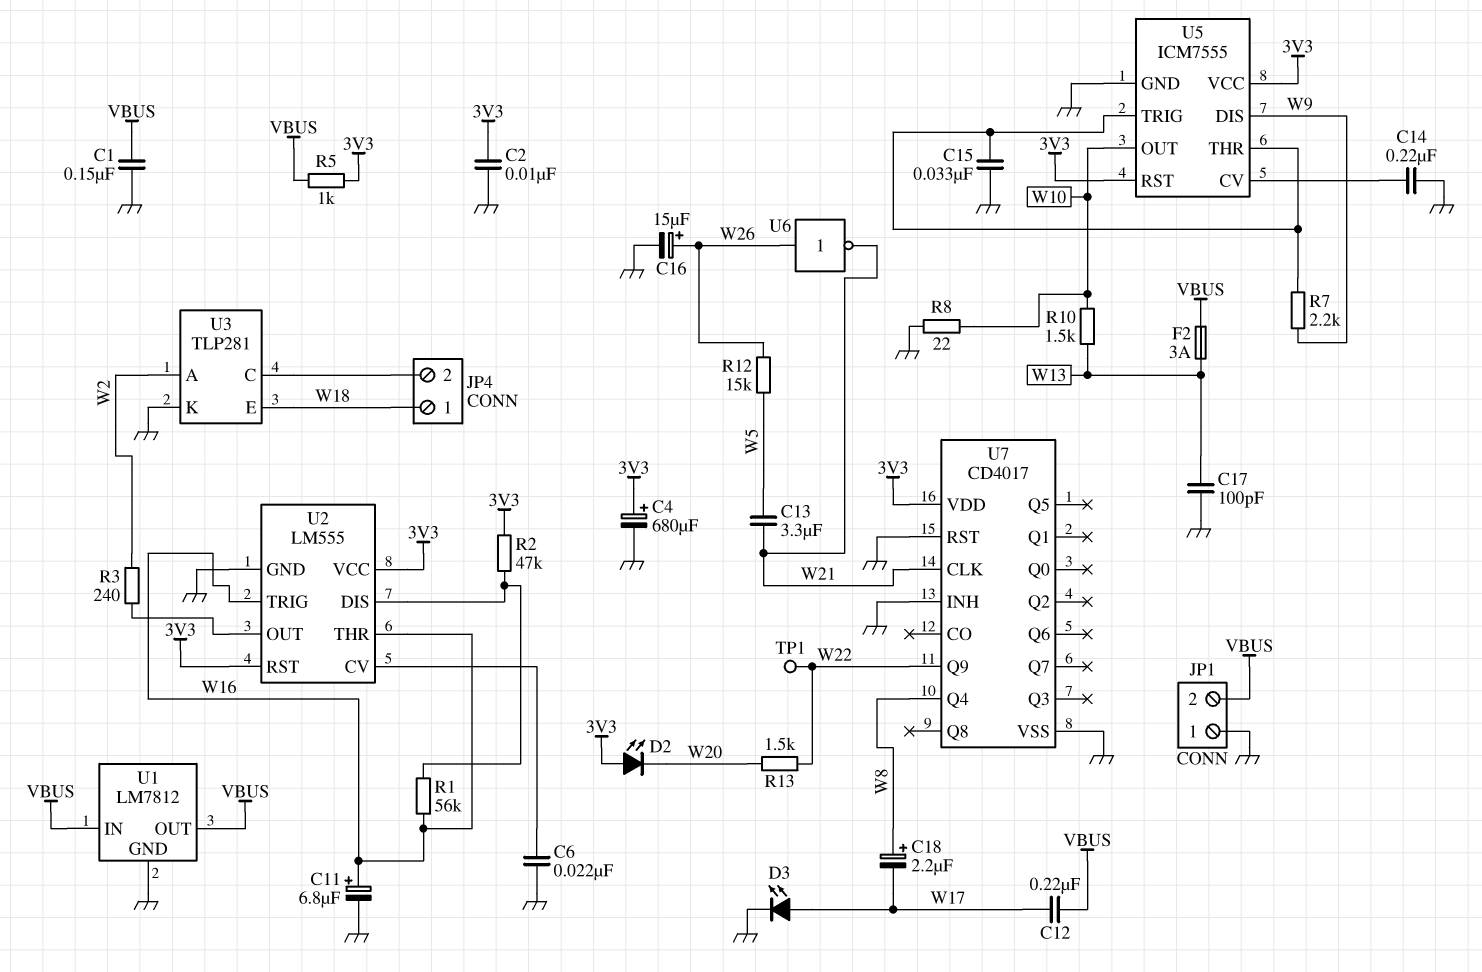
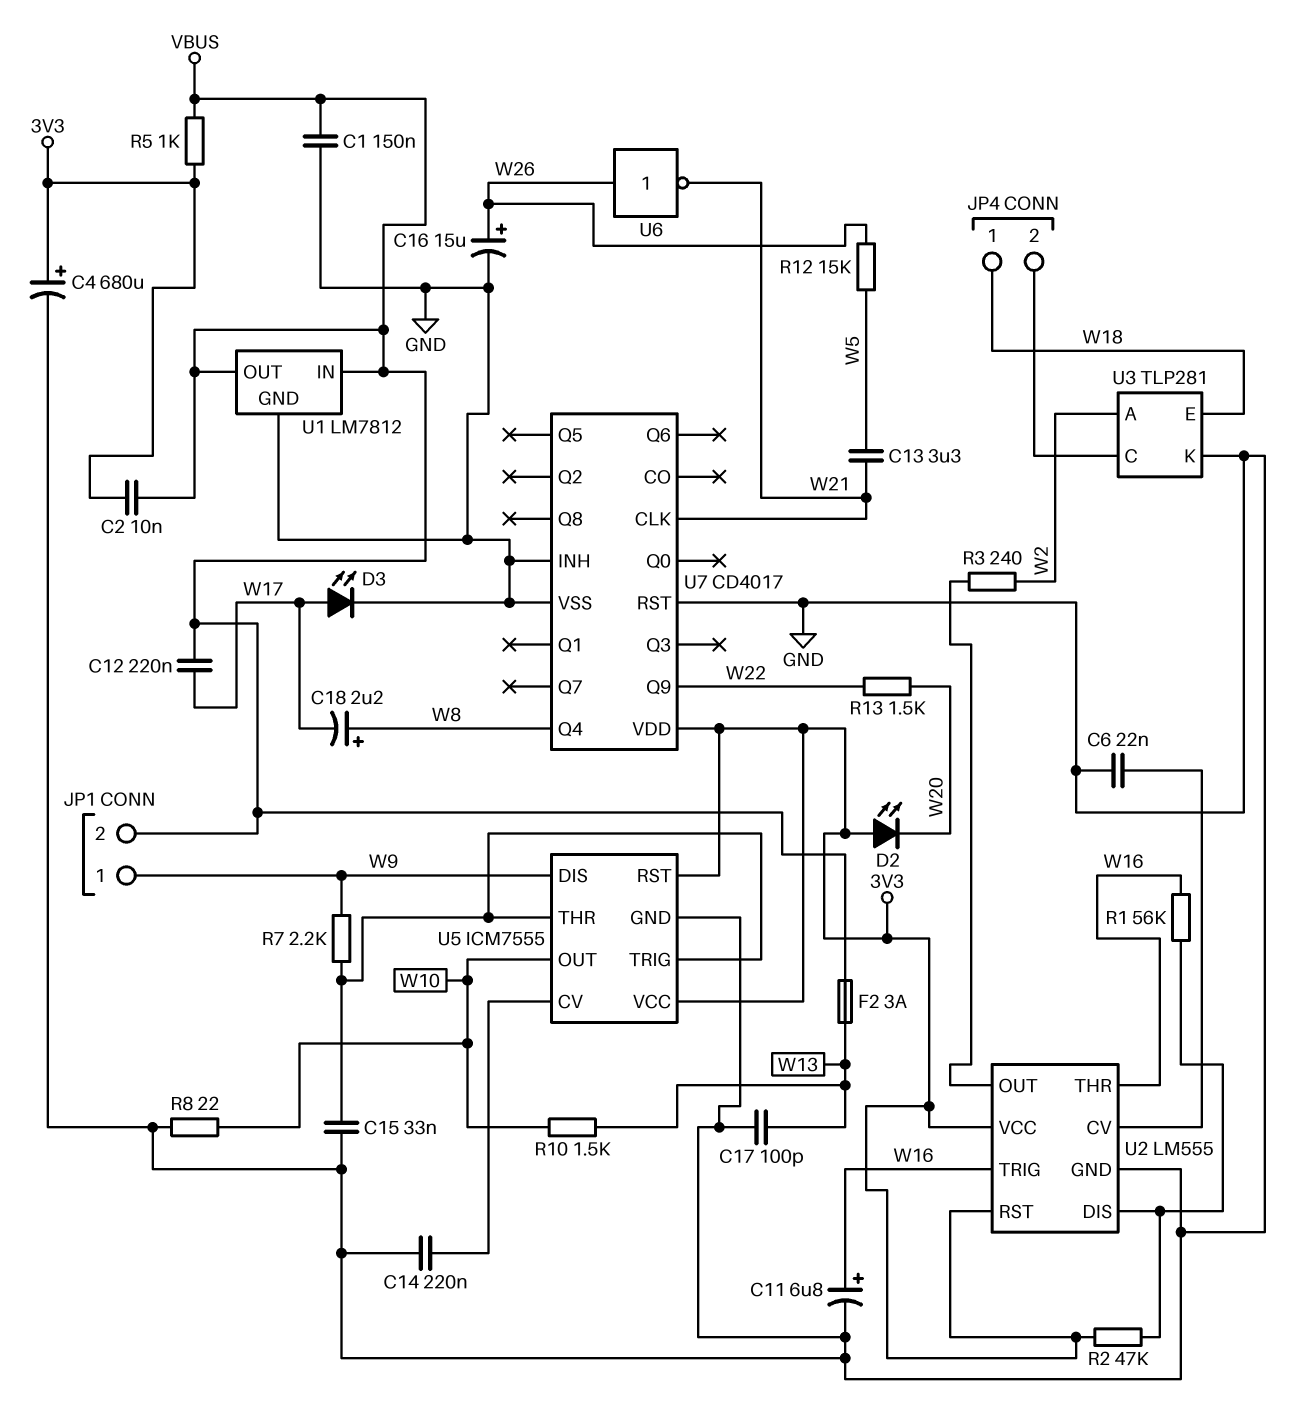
C2: 10nF (3V3, GND) -> 10nF (3V3, VBUS)
JP1 pin 1: GND -> W9
TP1: test point (W22) -> none

